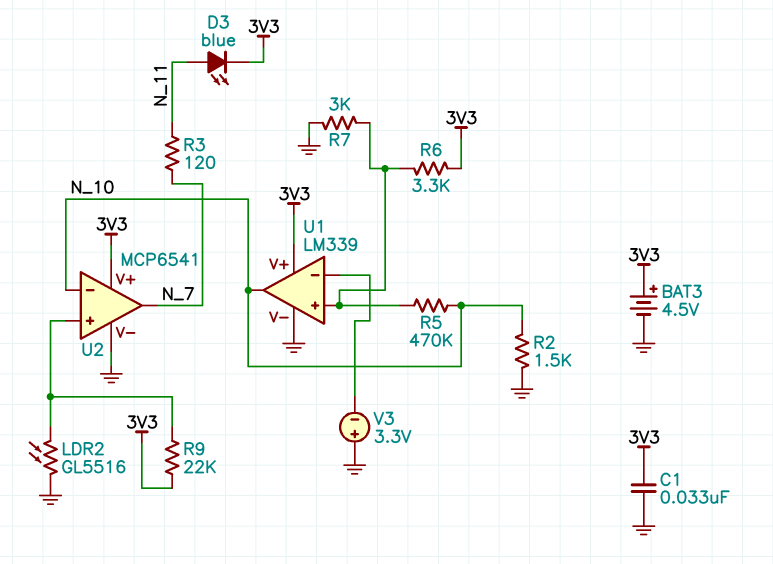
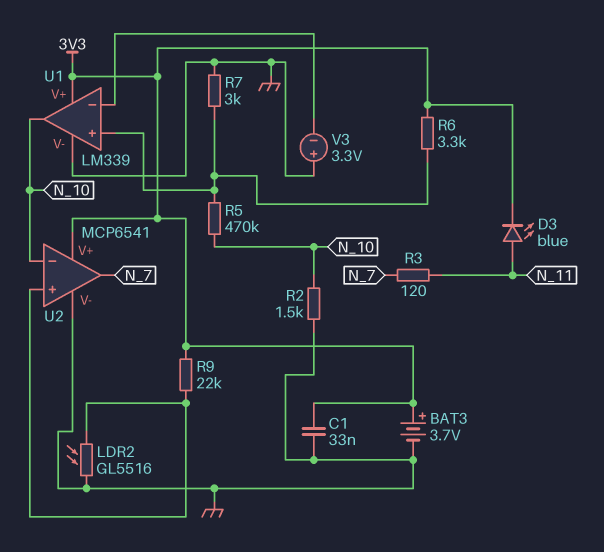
BAT3: 4.5V (plus 3V3, minus GND) -> 3.7V (plus 3V3, minus GND)

